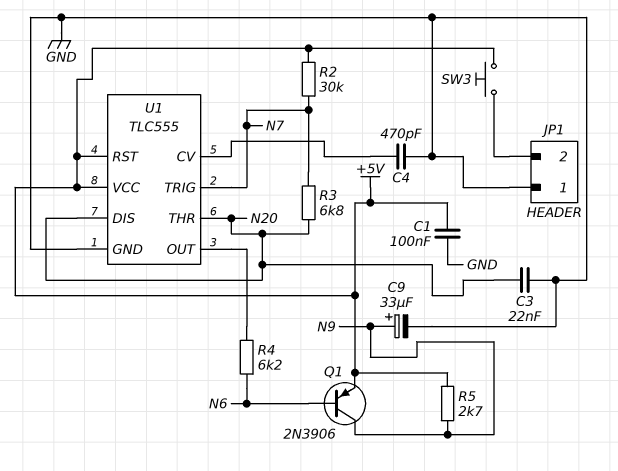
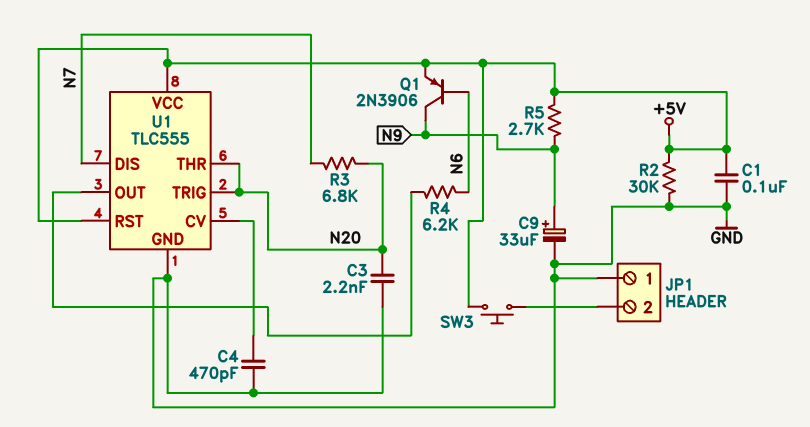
C3: 22nF (GND, N20) -> 2.2nF (GND, N20)
R2: 30k (+5V, N7) -> 30k (+5V, GND)
U1 pin DIS: N20 -> N7
U1 pin TRIG: N7 -> N20

